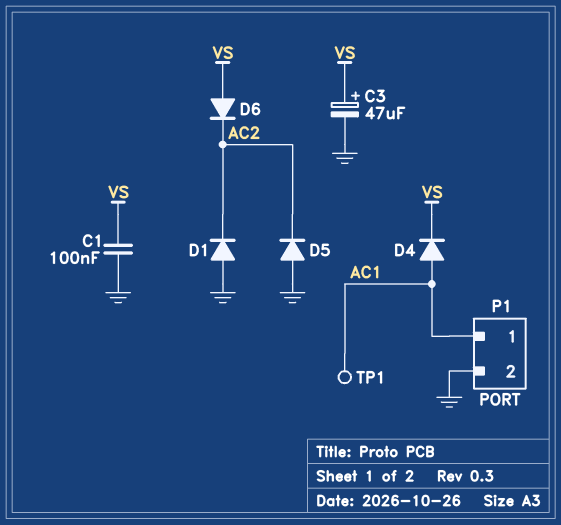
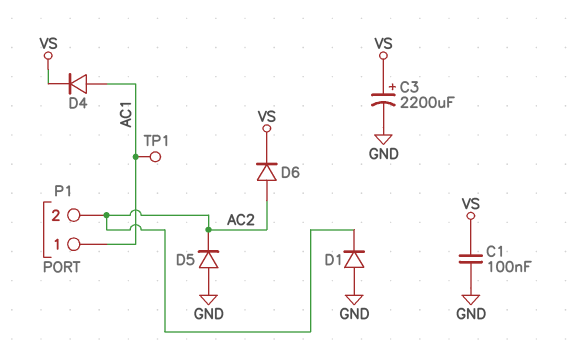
C3: 47uF (plus VS, minus GND) -> 2200uF (plus VS, minus GND)
D6: diode (A VS, K AC2) -> diode (A AC2, K VS)
P1 pin 2: GND -> AC2

